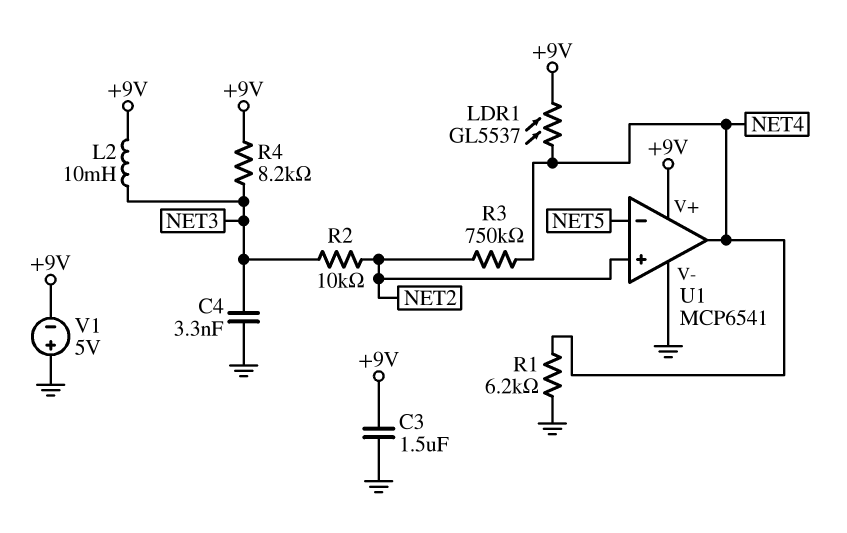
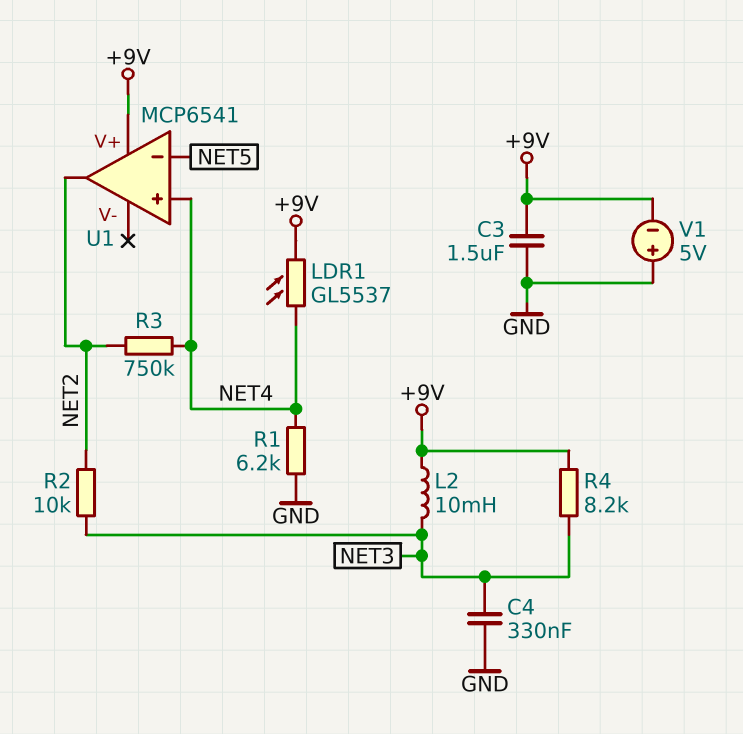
C4: 3.3nF (GND, NET3) -> 330nF (GND, NET3)
U1 pin V-: GND -> none
U1 pin in+: NET2 -> NET4
U1 pin out: NET4 -> NET2

